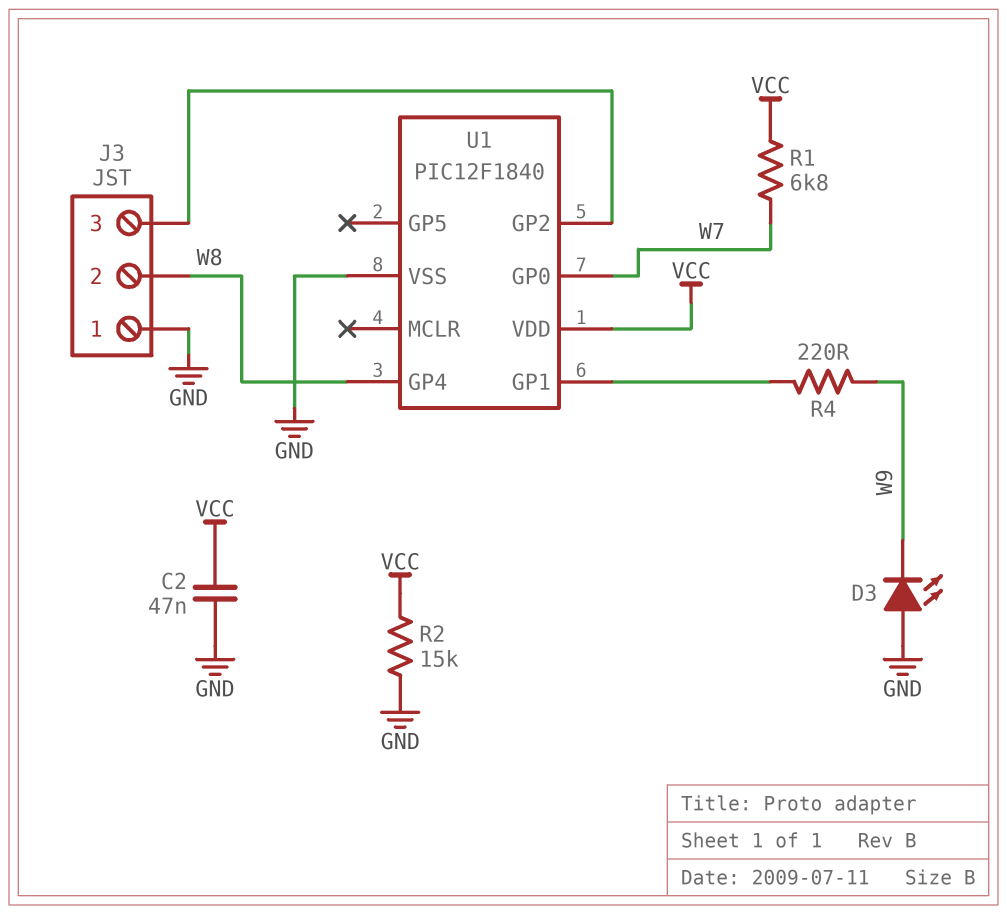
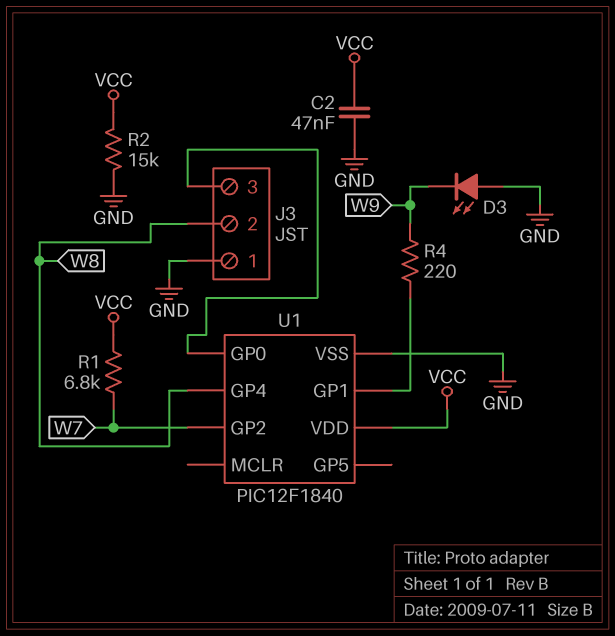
U1 pin GP0: W7 -> J3/3
U1 pin GP2: J3/3 -> W7

